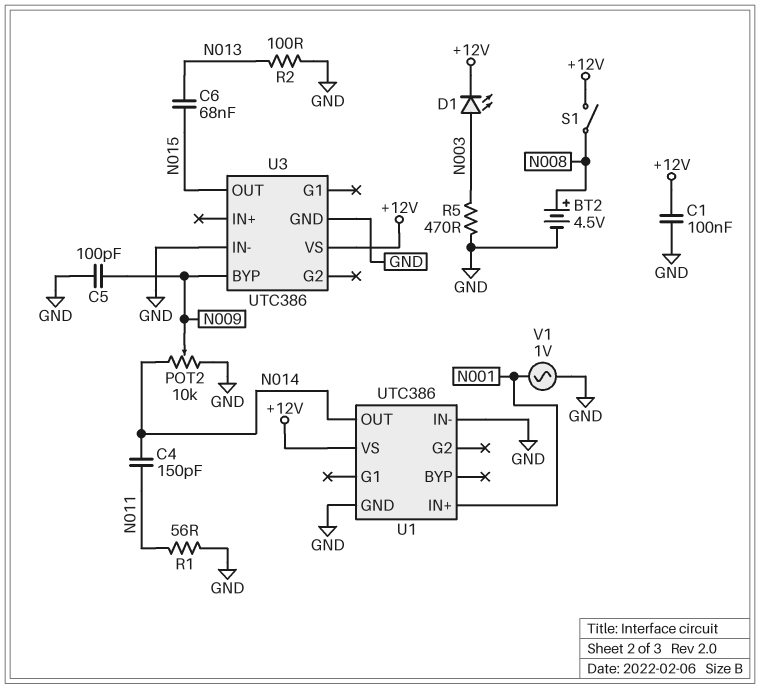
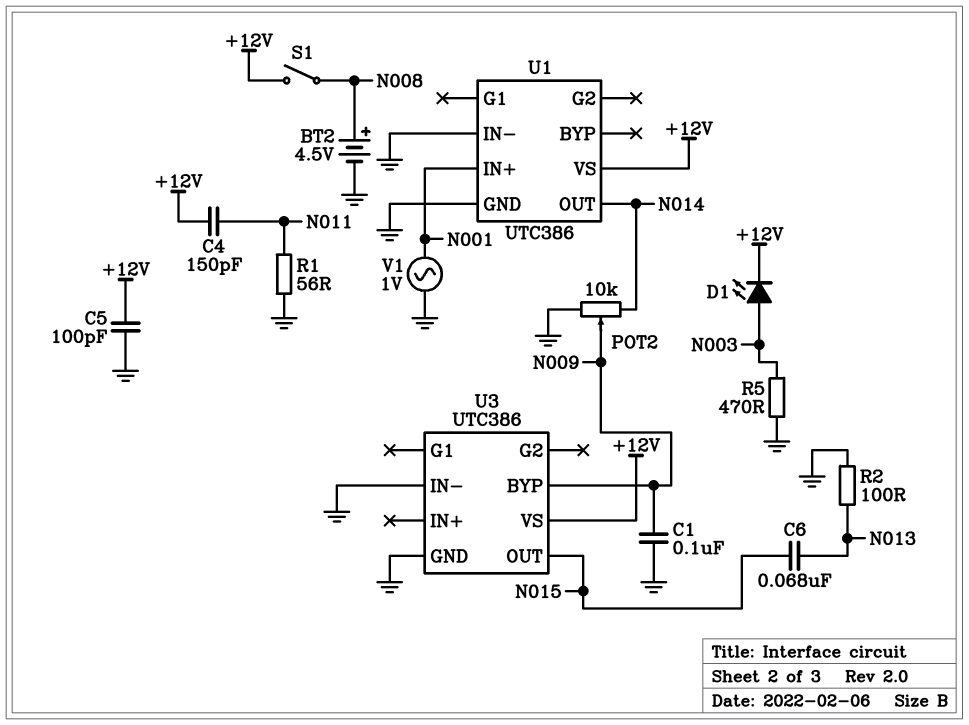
C1: 100nF (+12V, GND) -> 100nF (GND, N009)
C4: 150pF (N011, N014) -> 150pF (+12V, N011)
C5: 100pF (GND, N009) -> 100pF (+12V, GND)

